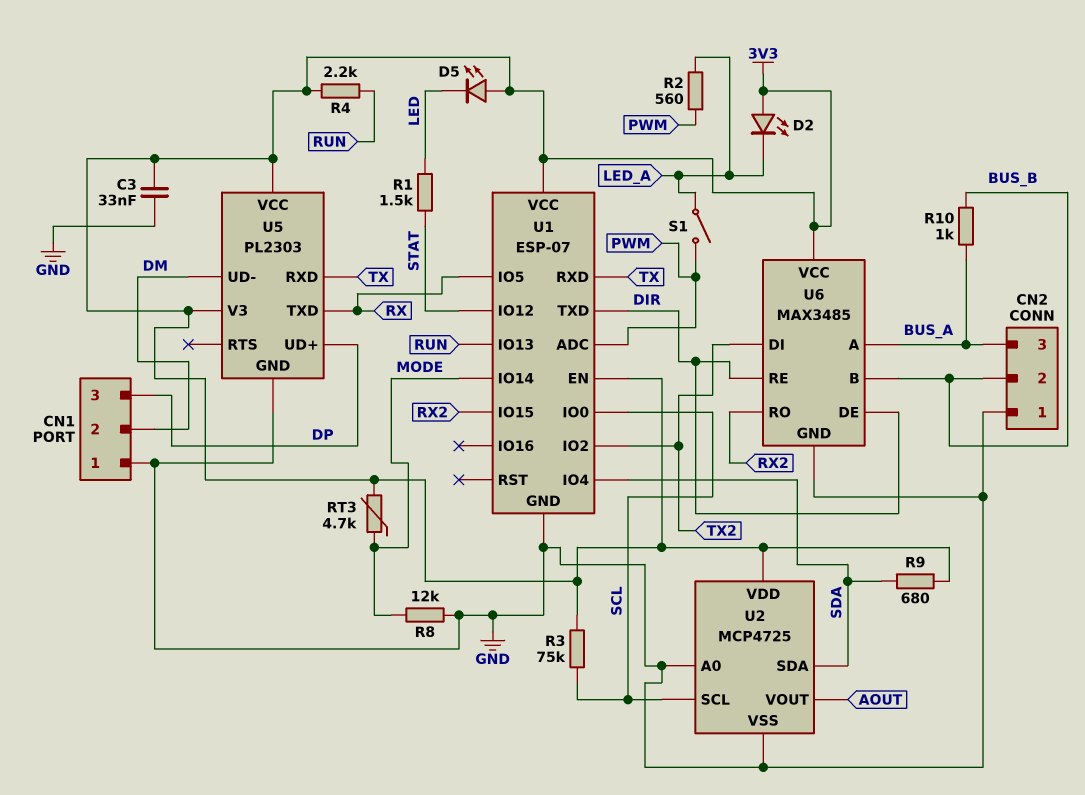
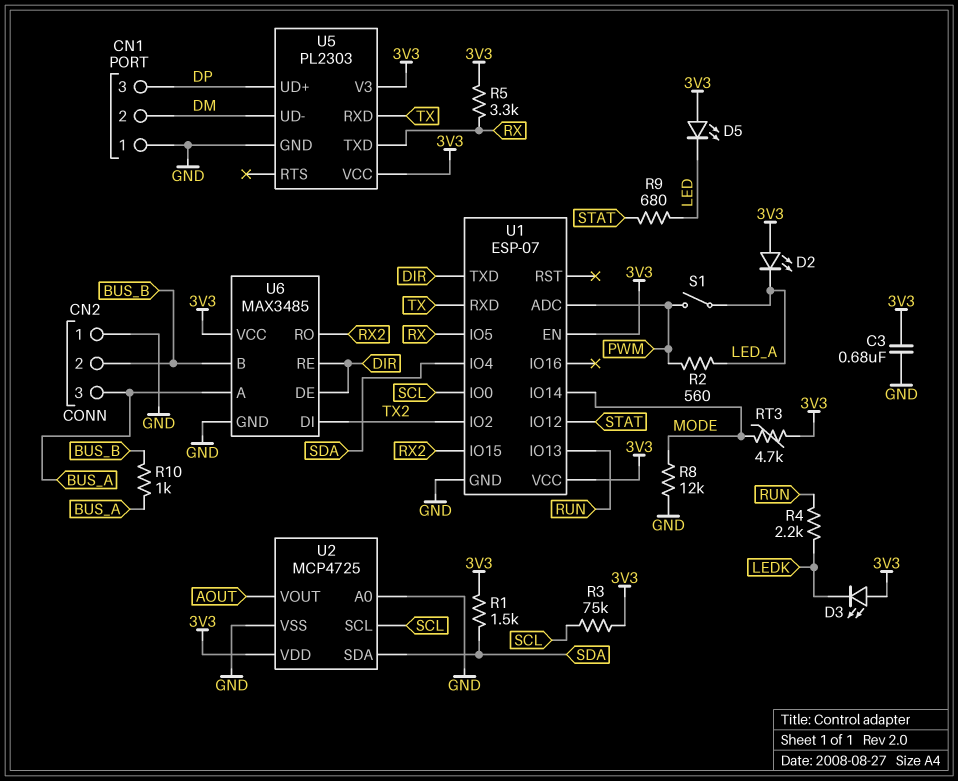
C3: 33nF (3V3, GND) -> 680nF (3V3, GND)
D3: none -> LED (A 3V3, K LEDK)
R1: 1.5k (LED, STAT) -> 1.5k (3V3, SDA)
R4: 2.2k (3V3, RUN) -> 2.2k (LEDK, RUN)
R5: none -> 3.3k (3V3, RX)
R9: 680 (3V3, SDA) -> 680 (LED, STAT)

